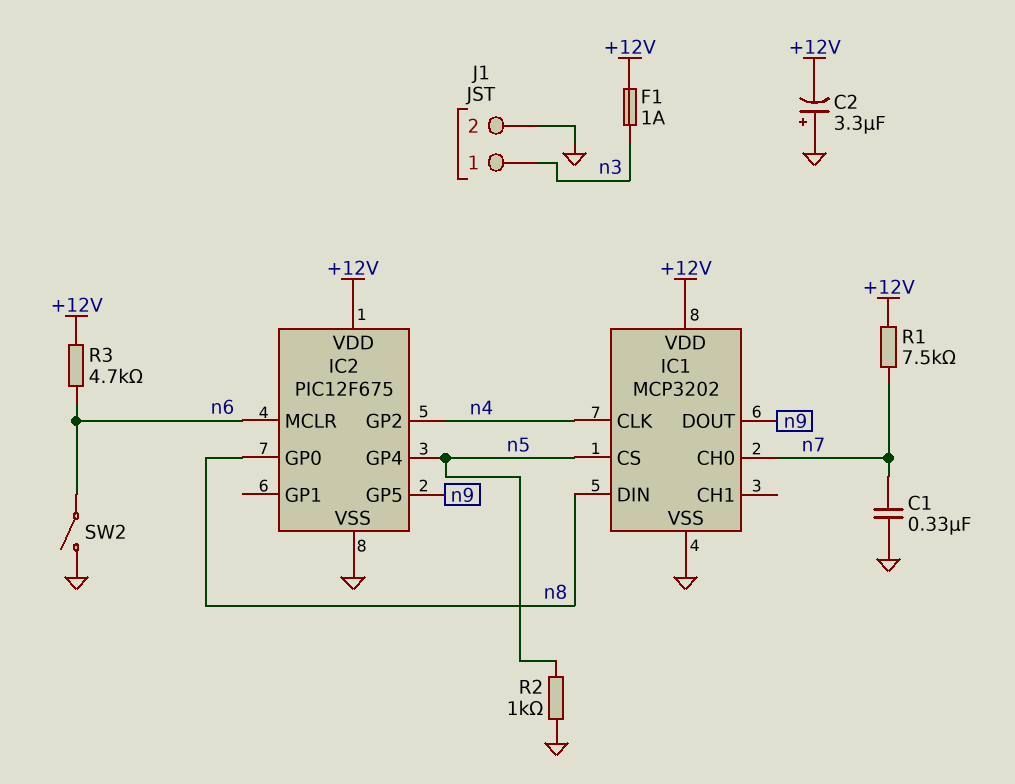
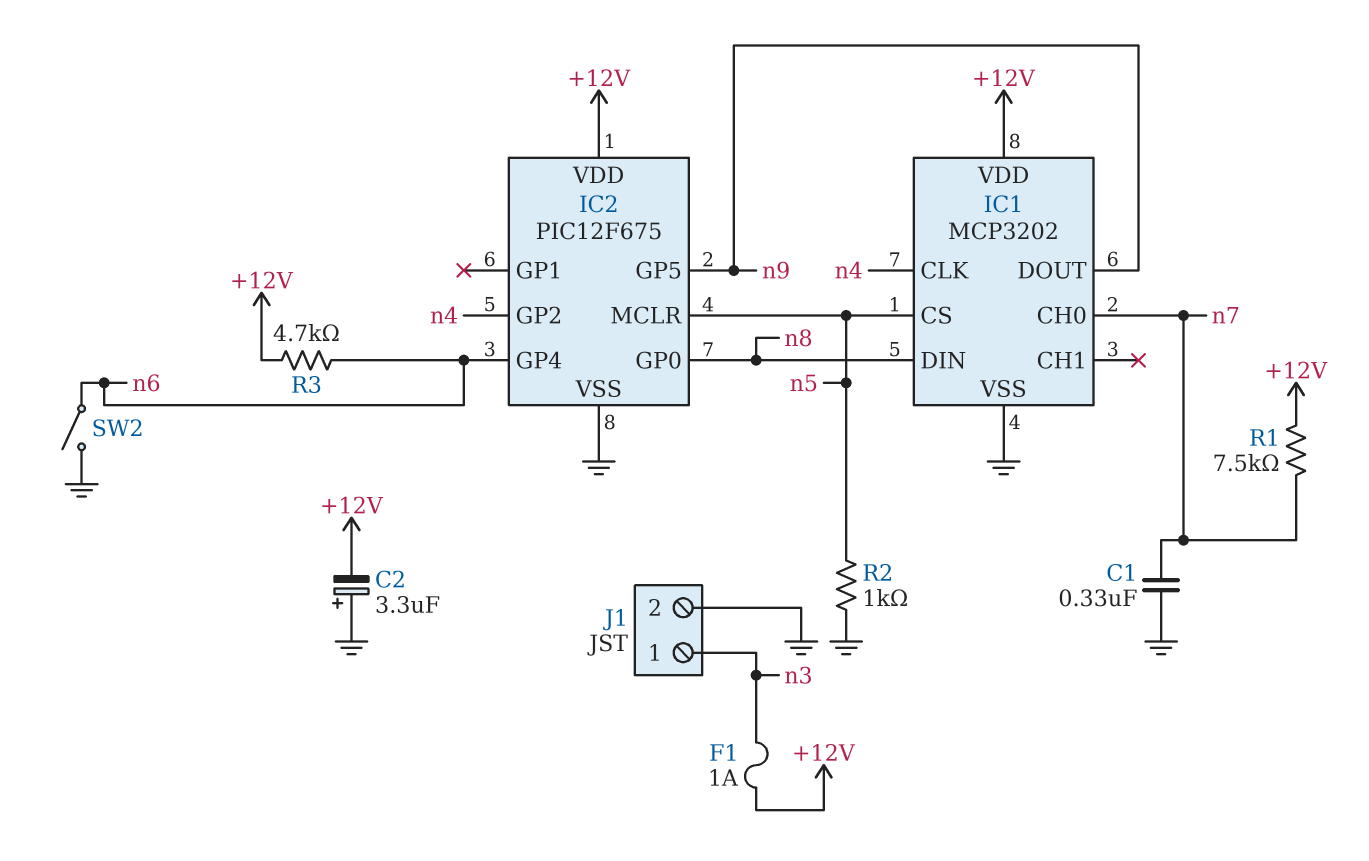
IC2 pin GP4: n5 -> n6
IC2 pin MCLR: n6 -> n5

